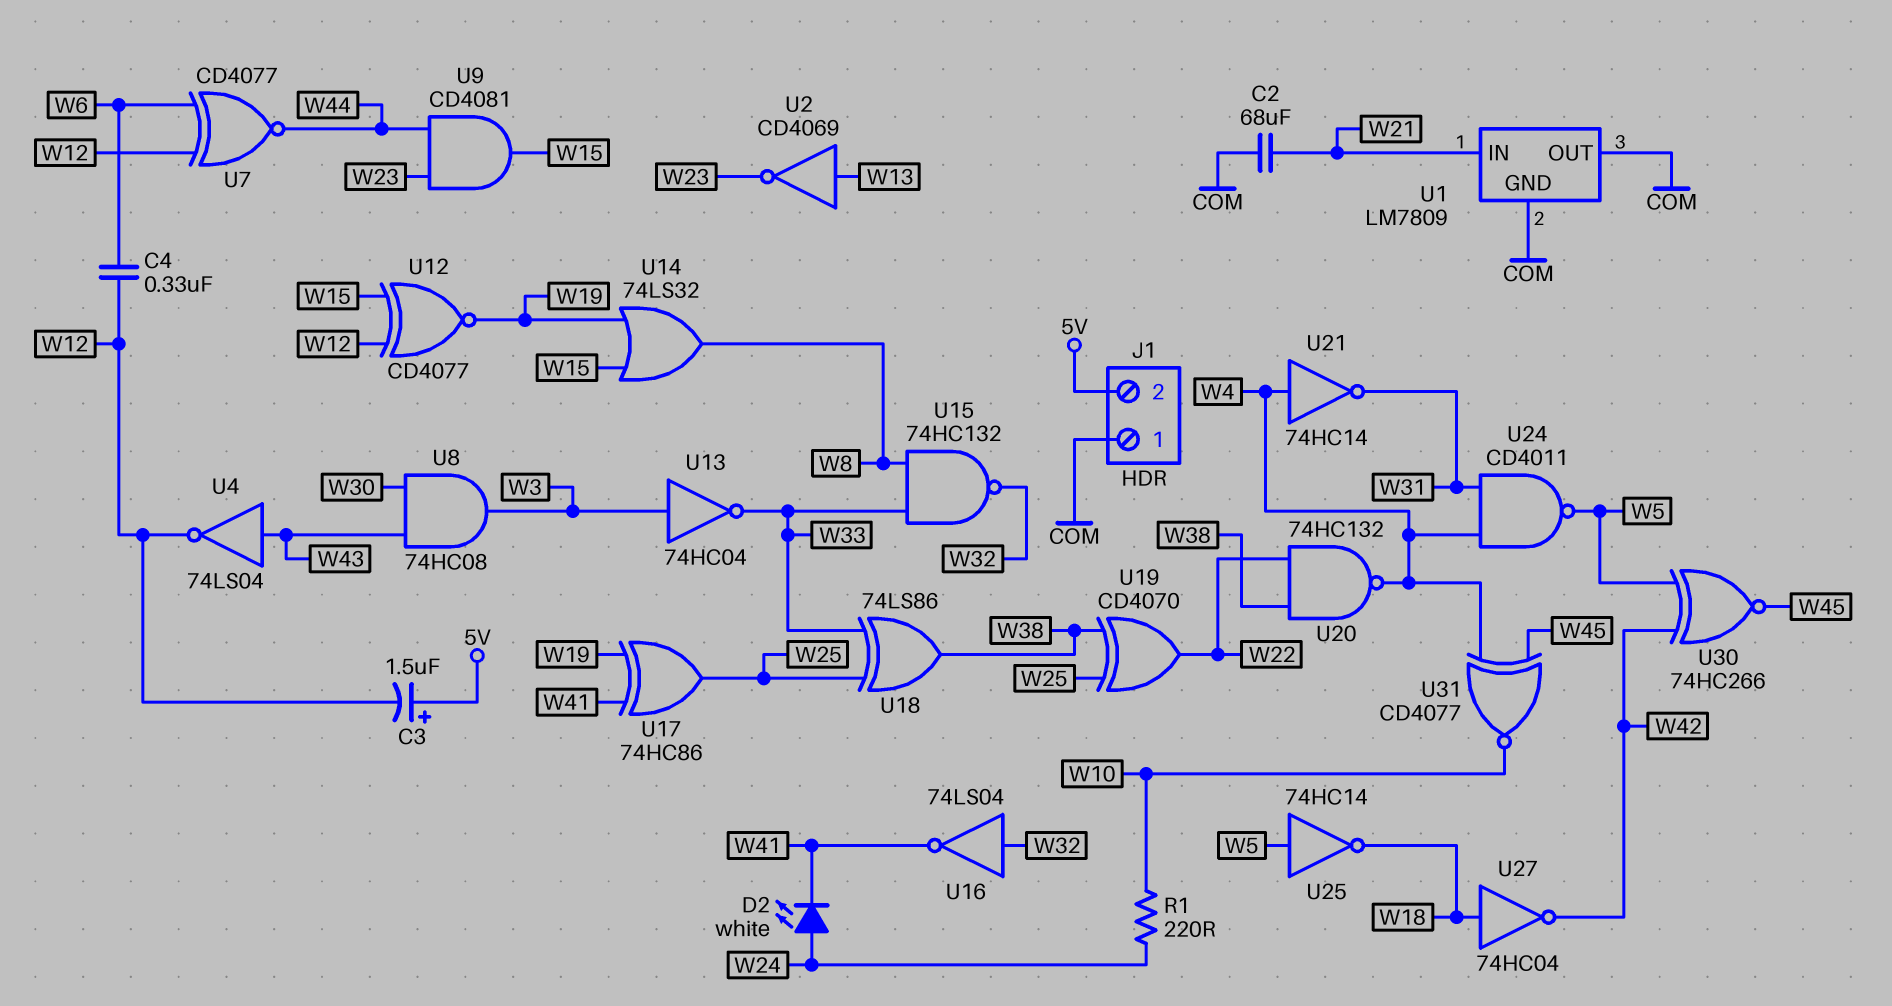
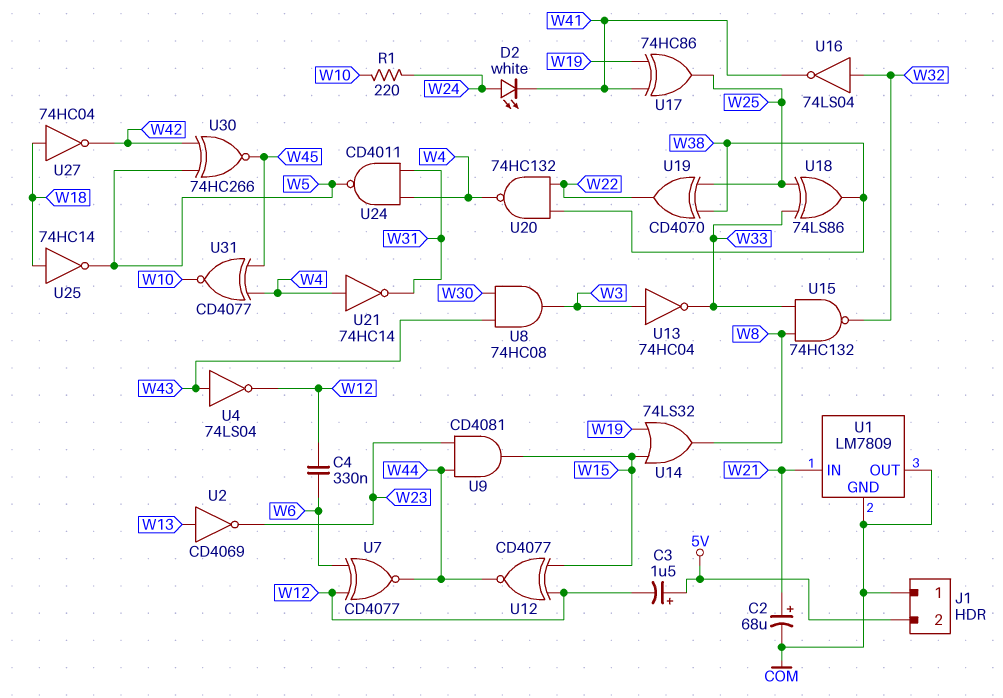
C2: 68uF (COM, W21) -> 68uF (plus W21, minus COM)
U12: XNOR CD4077 (in W12, in W15, out W19) -> XNOR CD4077 (in W12, in W15, out W44)
U25: NOT 74HC14 (in W5, out W18) -> NOT 74HC14 (in W18, out W5)

